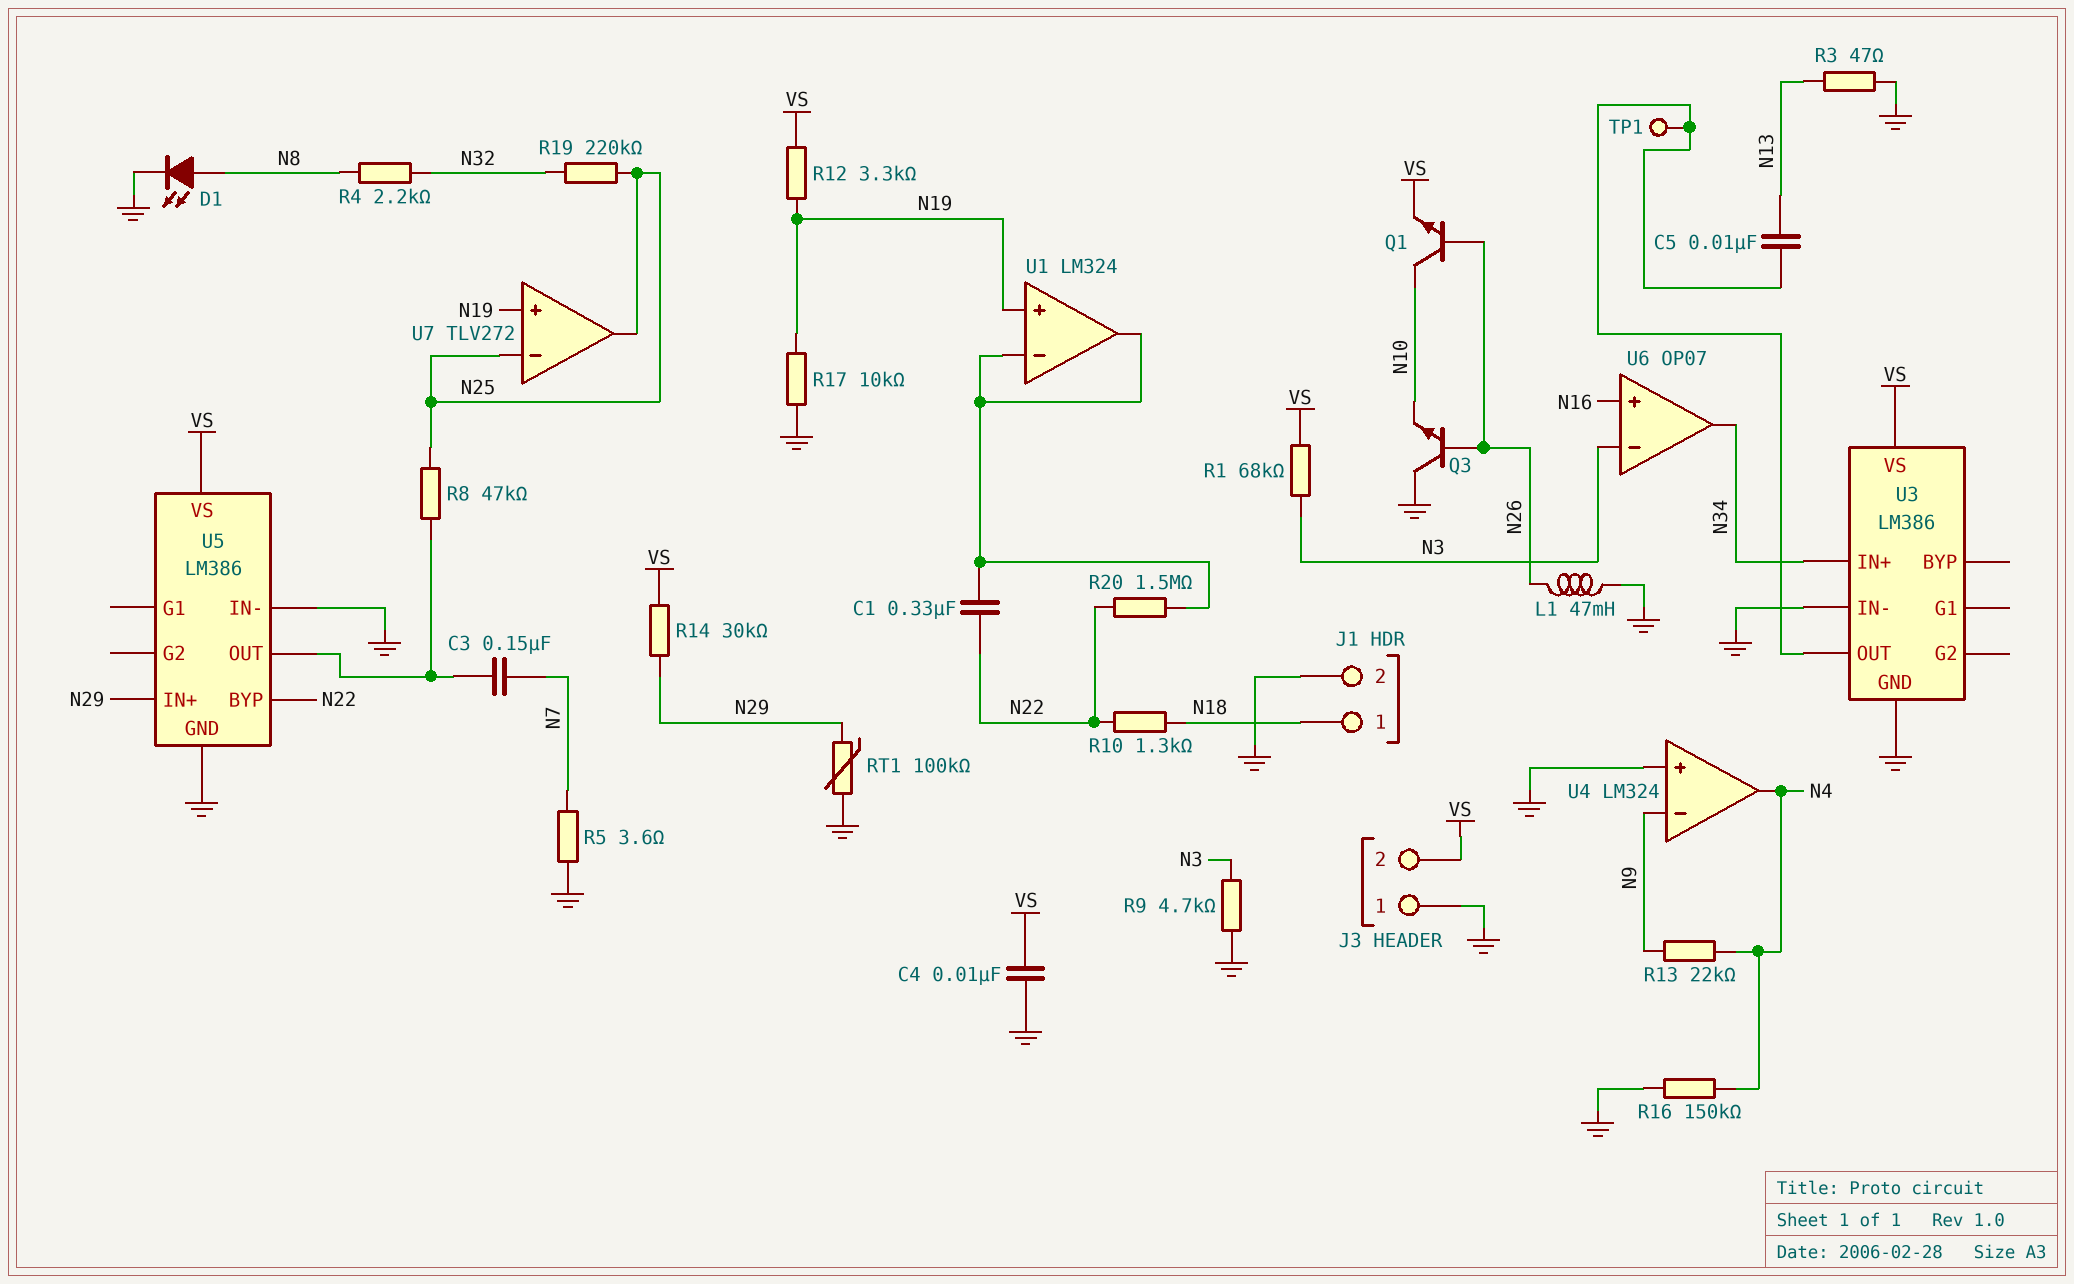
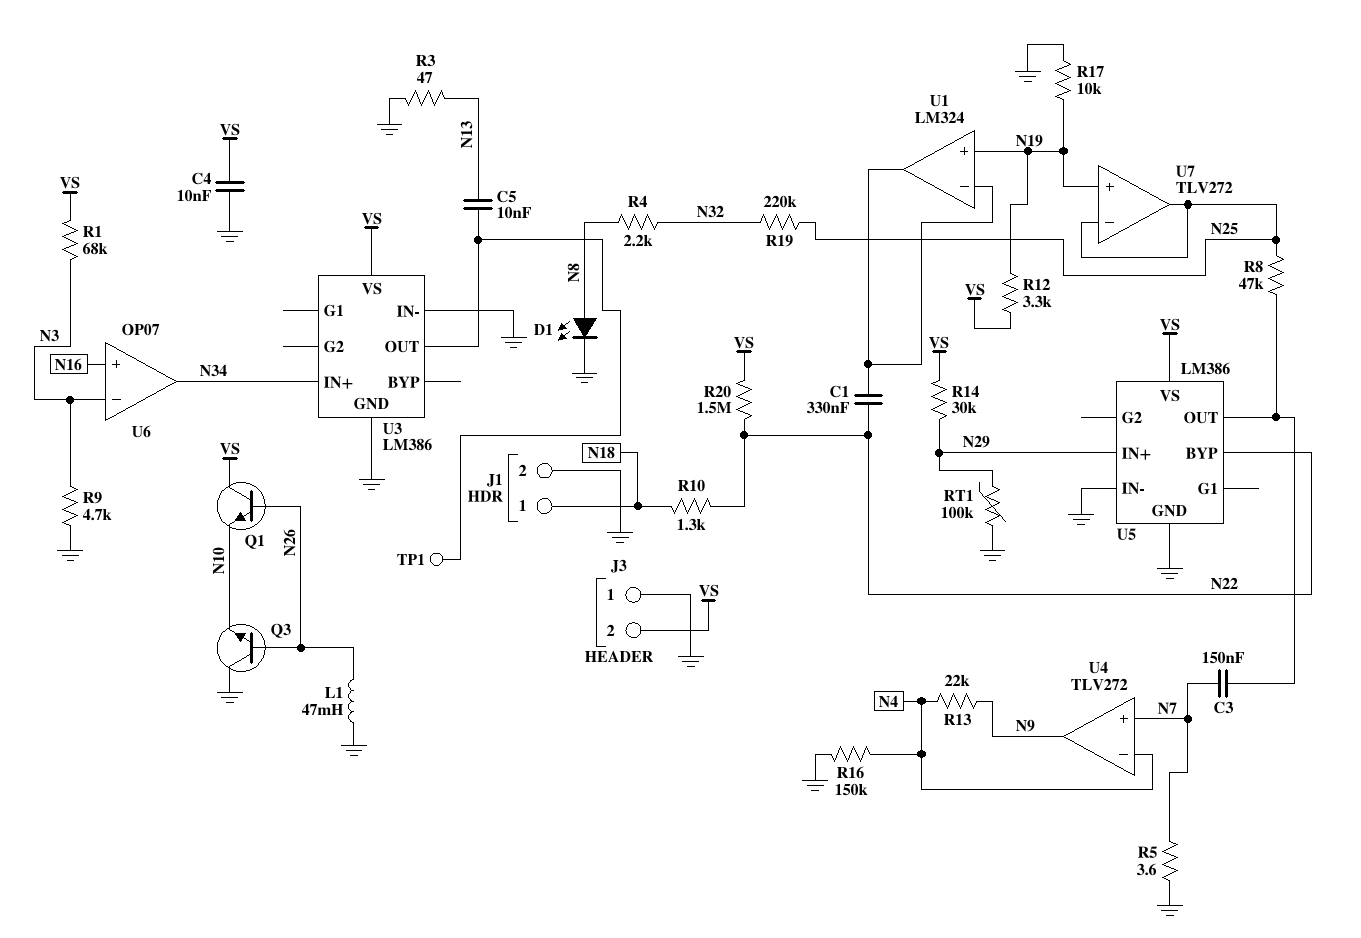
Q1: NPN (B N26, C N10, E VS) -> NPN (B N26, C VS, E N10)
R20: 1.5M (N22, U1/in-) -> 1.5M (N22, VS)
U4: LM324 -> TLV272
U4 pin in+: GND -> N7
U4 pin in-: N9 -> N4
U4 pin out: N4 -> N9

